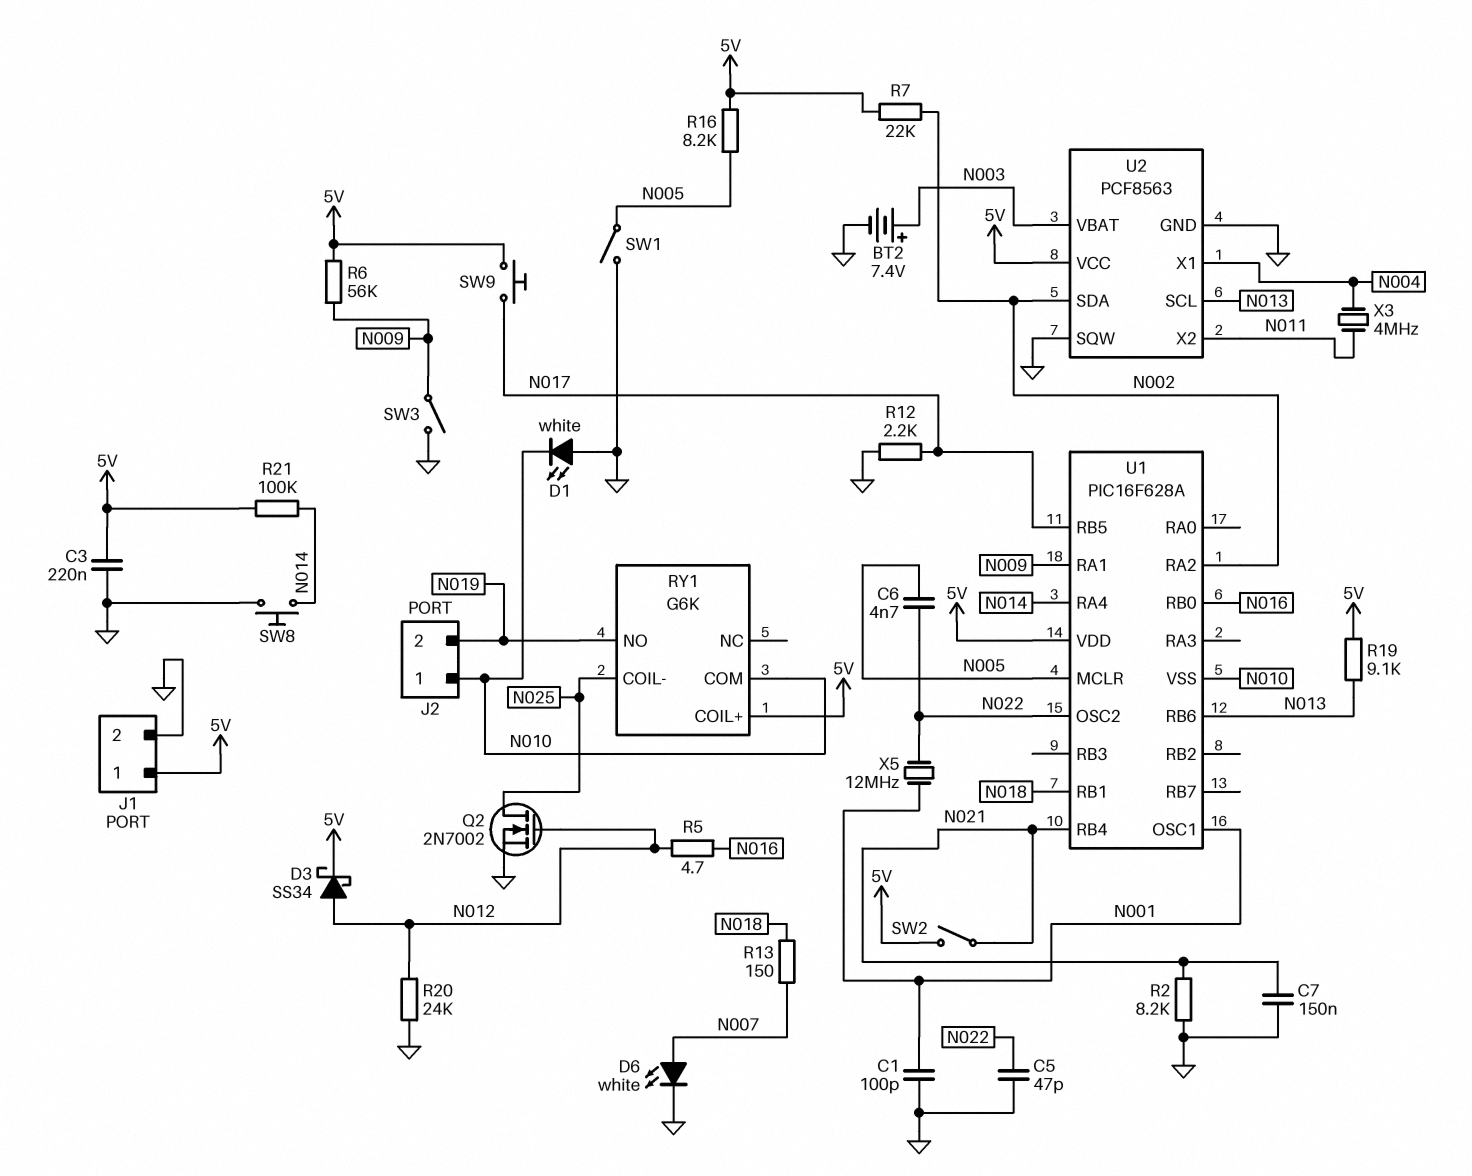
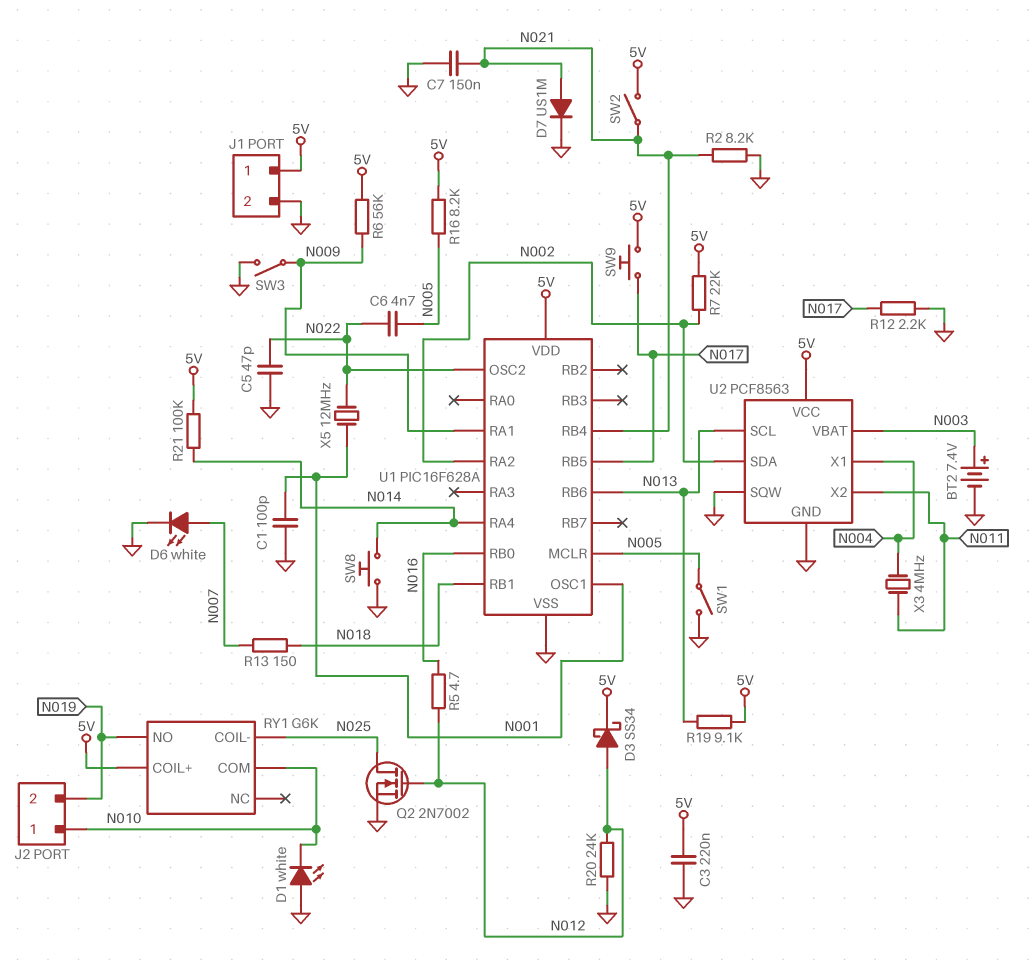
D7: none -> diode US1M (A N021, K GND)
U1 pin VSS: N010 -> GND

